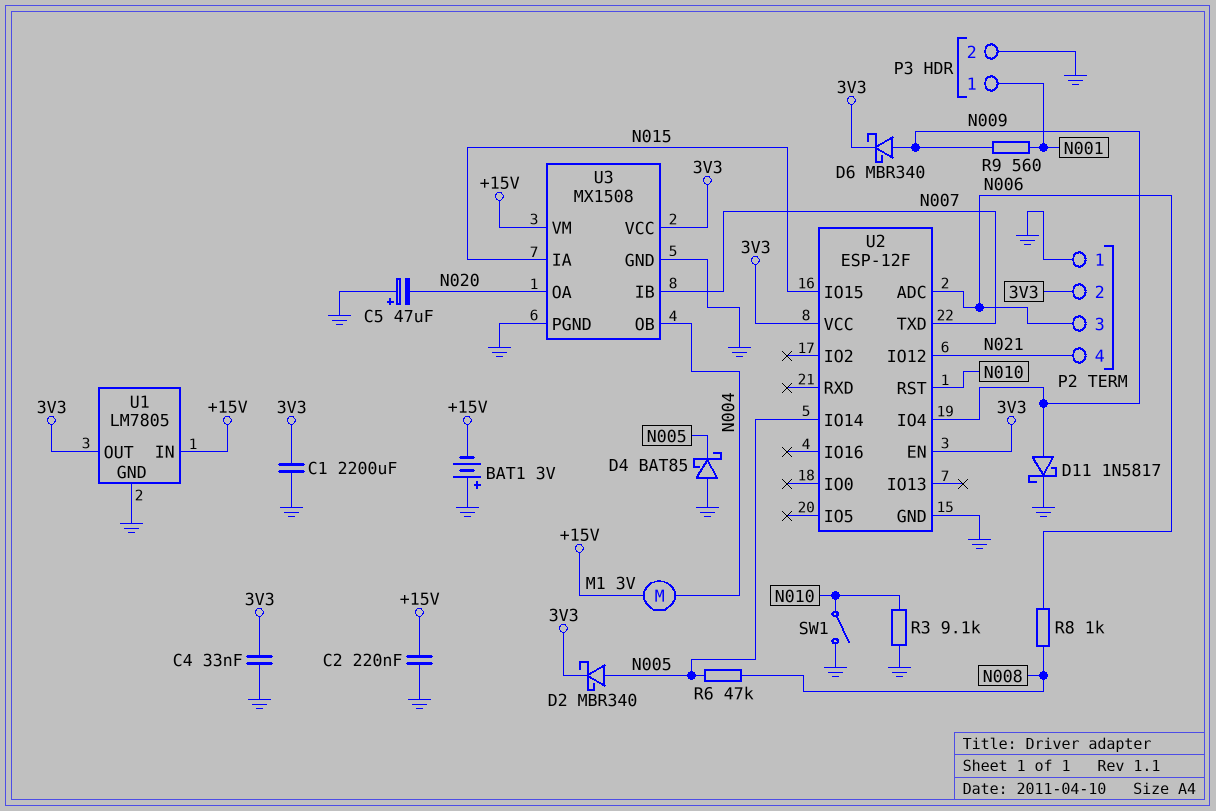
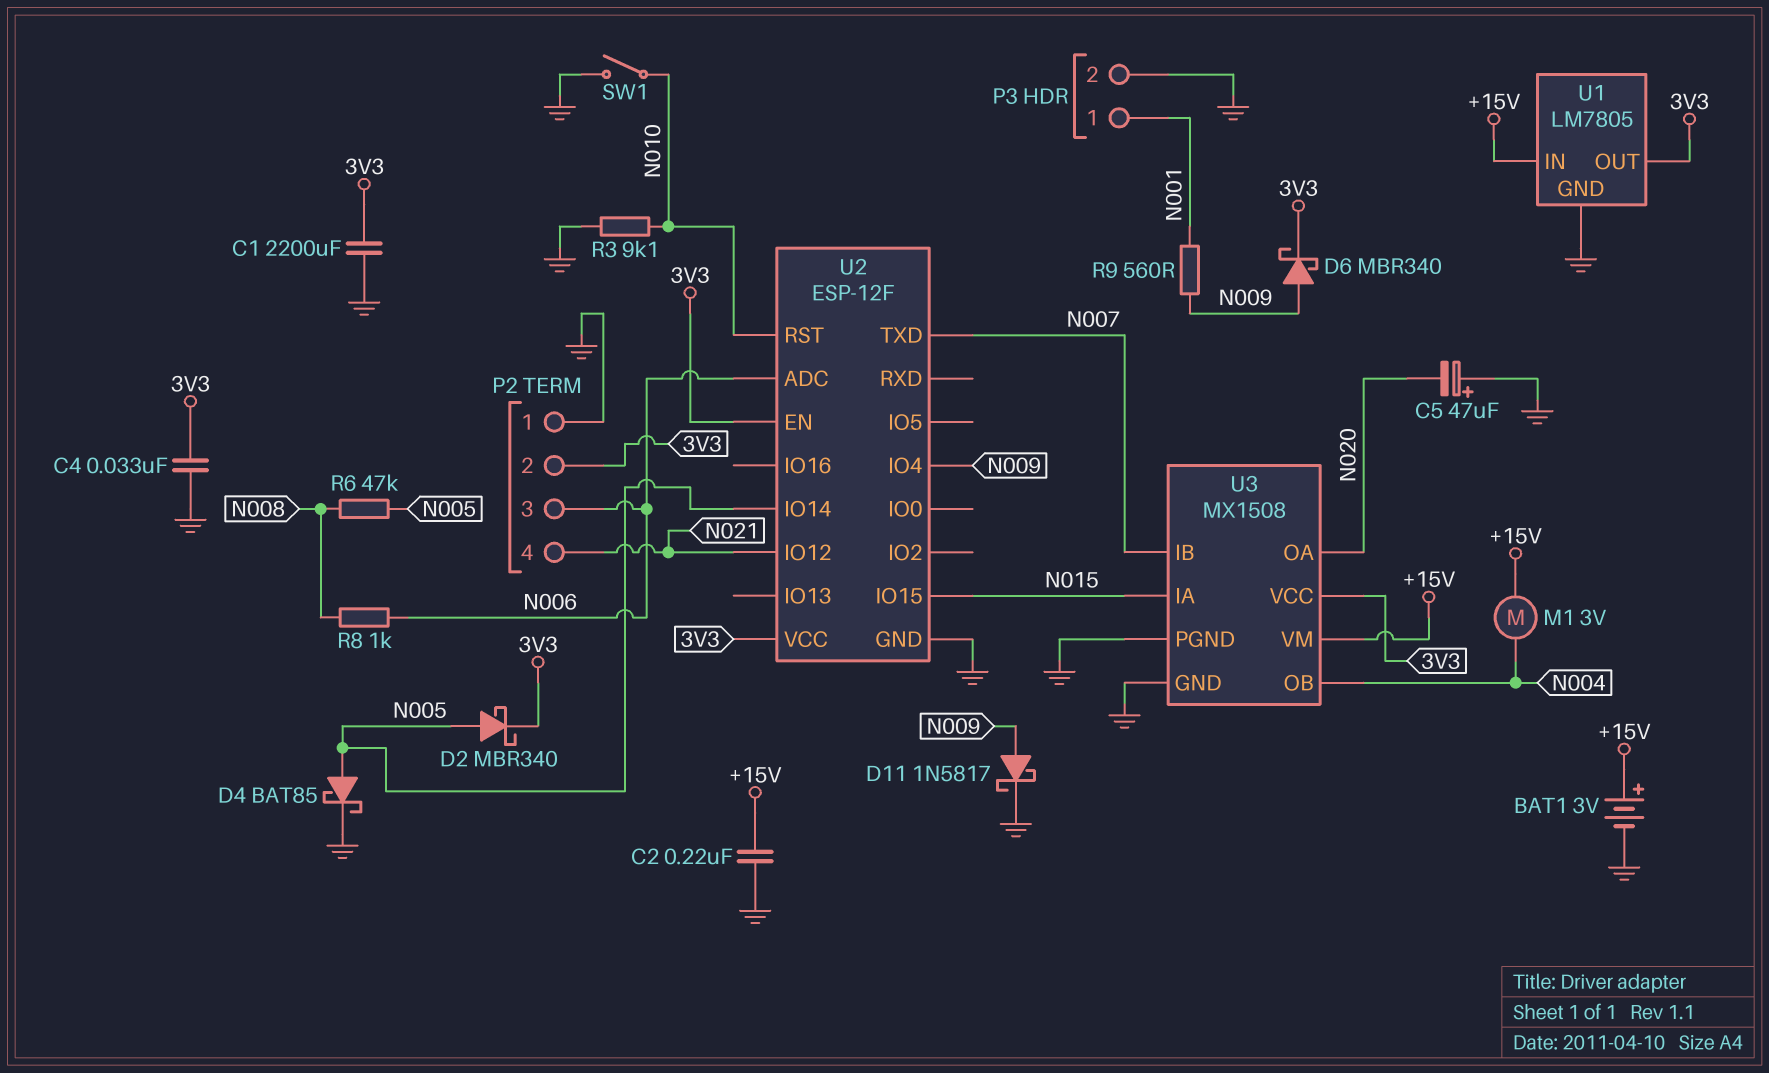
BAT1: 3V (plus GND, minus +15V) -> 3V (plus +15V, minus GND)
D4: schottky BAT85 (A GND, K N005) -> schottky BAT85 (A N005, K GND)

